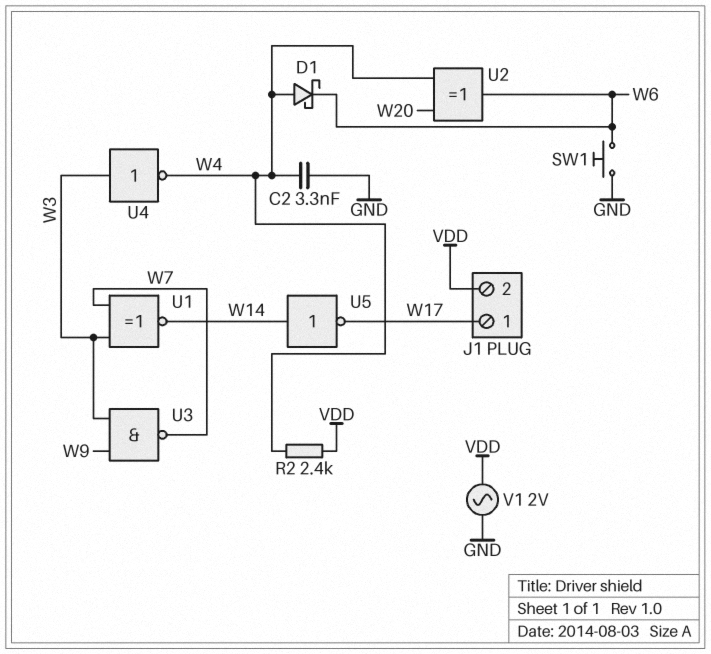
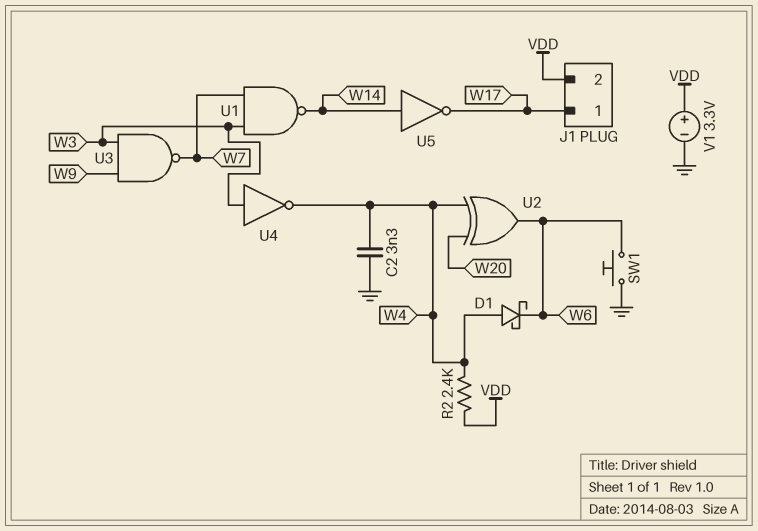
U1: XNOR (in W3, in W7, out W14) -> NAND (in W3, in W7, out W14)
V1: AC 2V (GND, VDD) -> 3.3V (plus VDD, minus GND)

